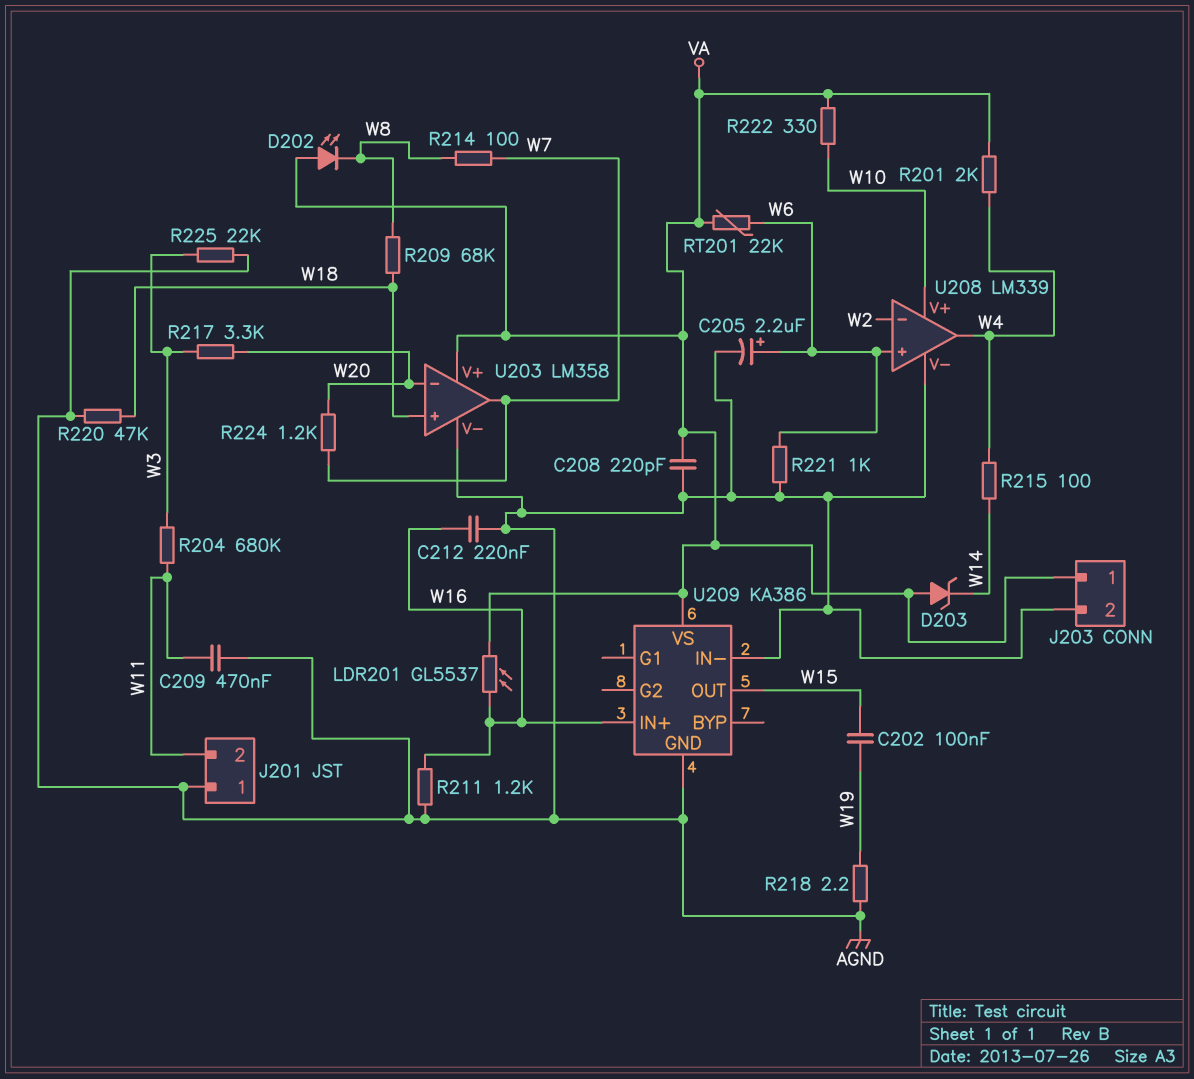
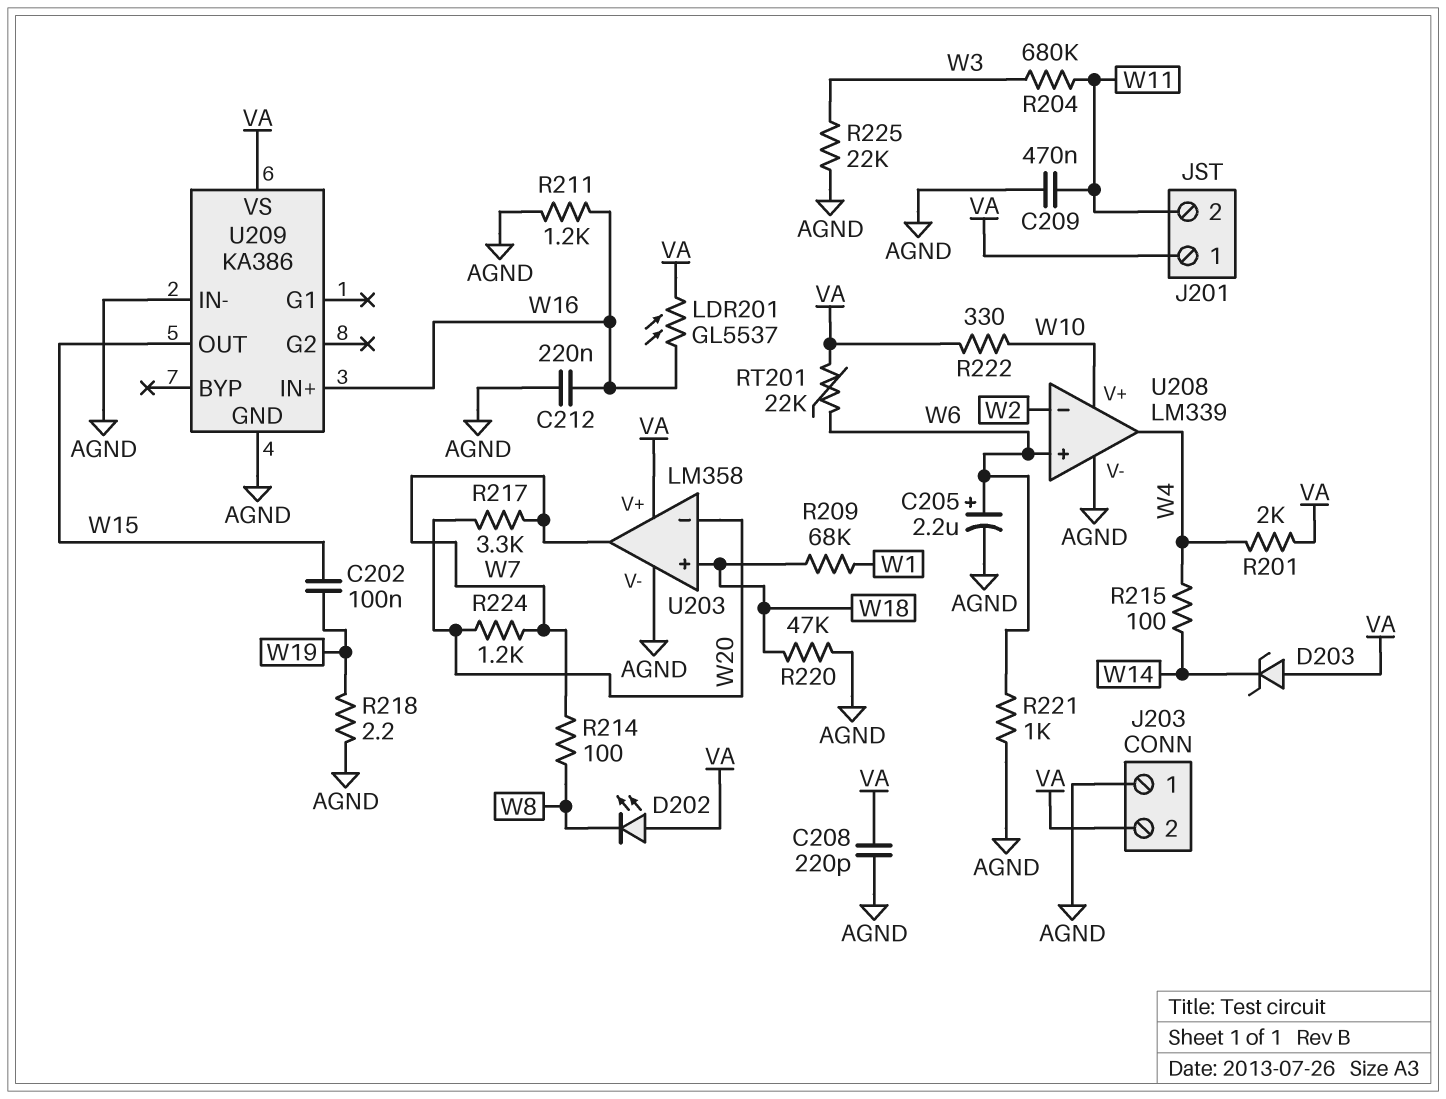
J201 pin 1: AGND -> VA
J203 pin 1: VA -> AGND
J203 pin 2: AGND -> VA
R209: 68k (W8, W18) -> 68k (W1, W18)
R217: 3.3k (W3, W20) -> 3.3k (W7, W20)

